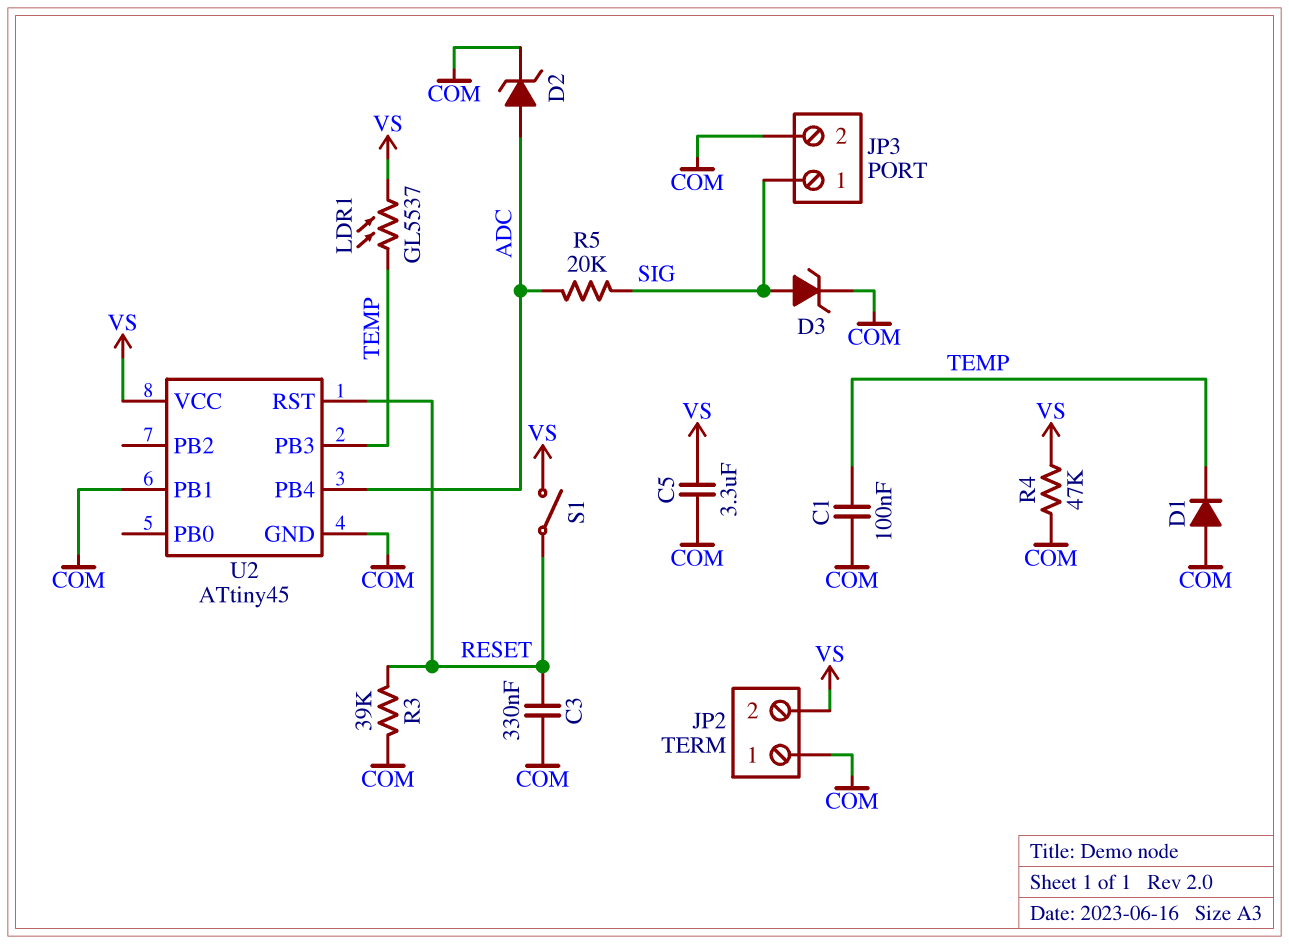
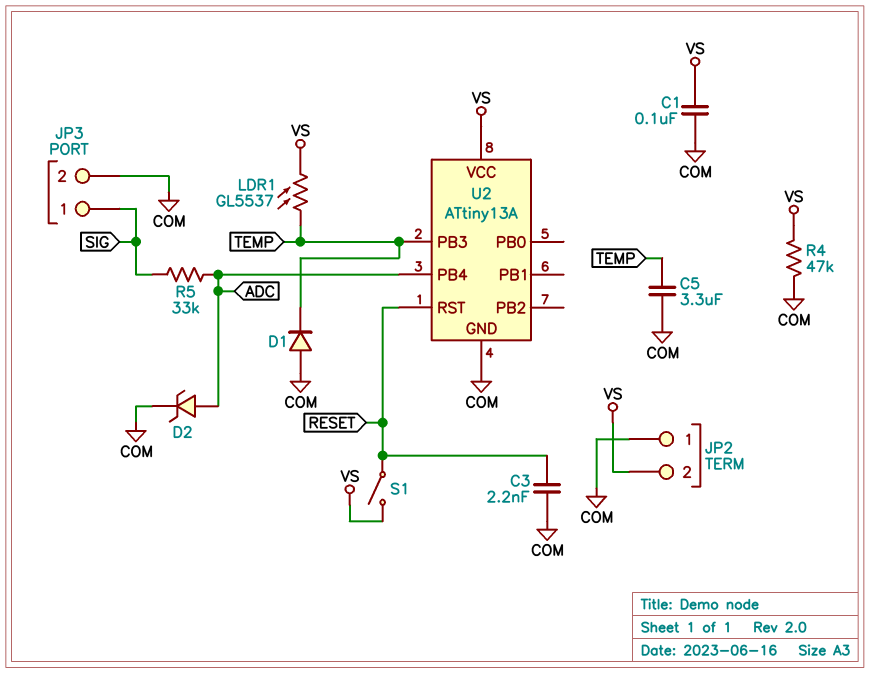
C1: 100nF (COM, TEMP) -> 100nF (COM, VS)
C3: 330nF (COM, RESET) -> 2.2nF (COM, RESET)
C5: 3.3uF (COM, VS) -> 3.3uF (COM, TEMP)
D3: zener (A SIG, K COM) -> none
R3: 39k (COM, RESET) -> none
R5: 20k (ADC, SIG) -> 33k (ADC, SIG)
U2: ATtiny45 -> ATtiny13A
U2 pin PB1: COM -> none

